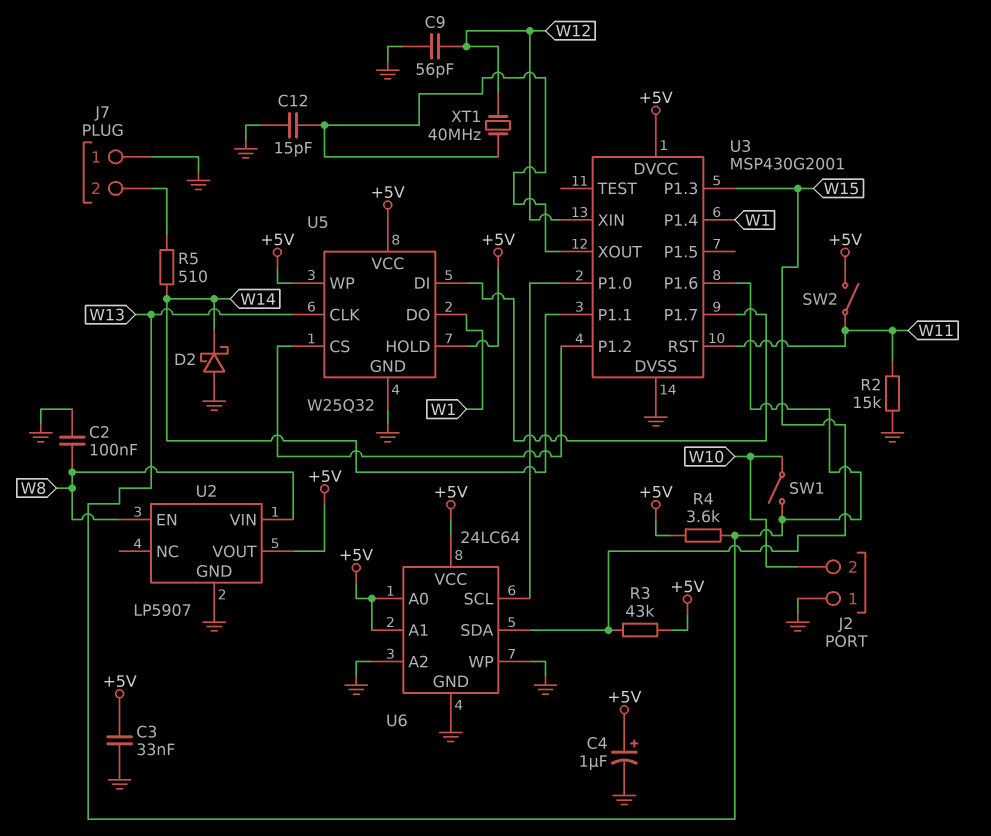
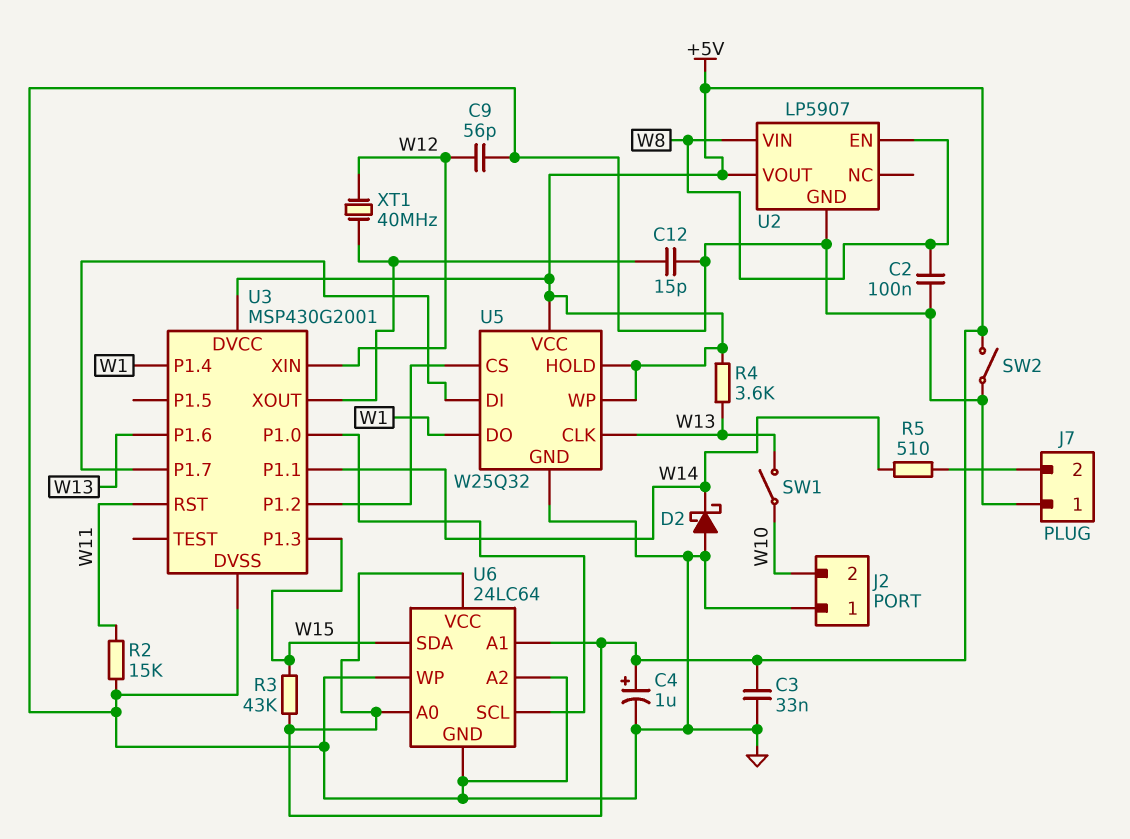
SW2: switch (+5V, W11) -> switch (+5V, GND)

